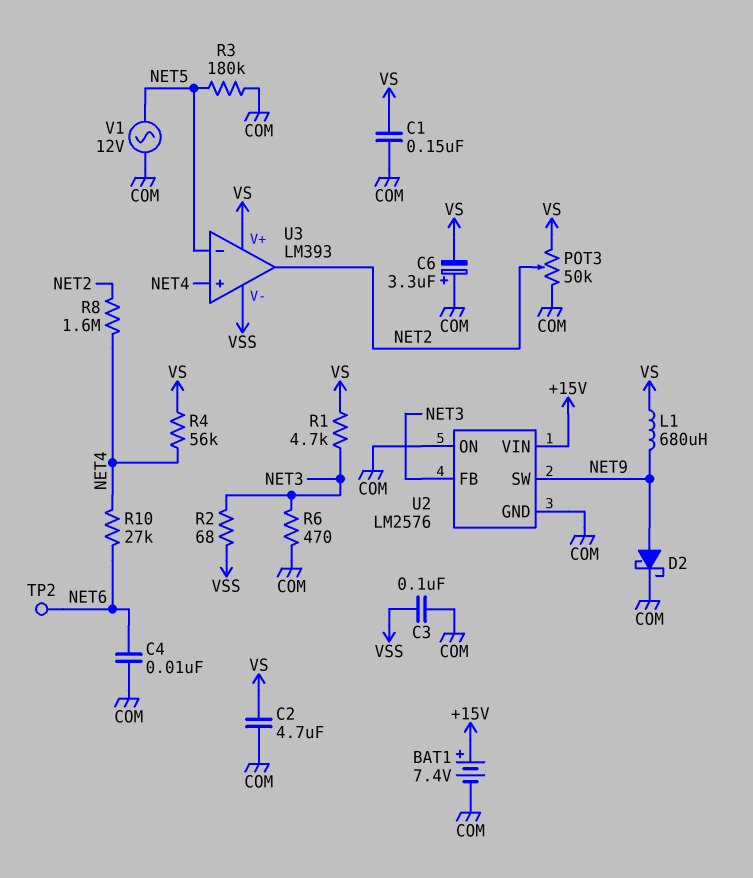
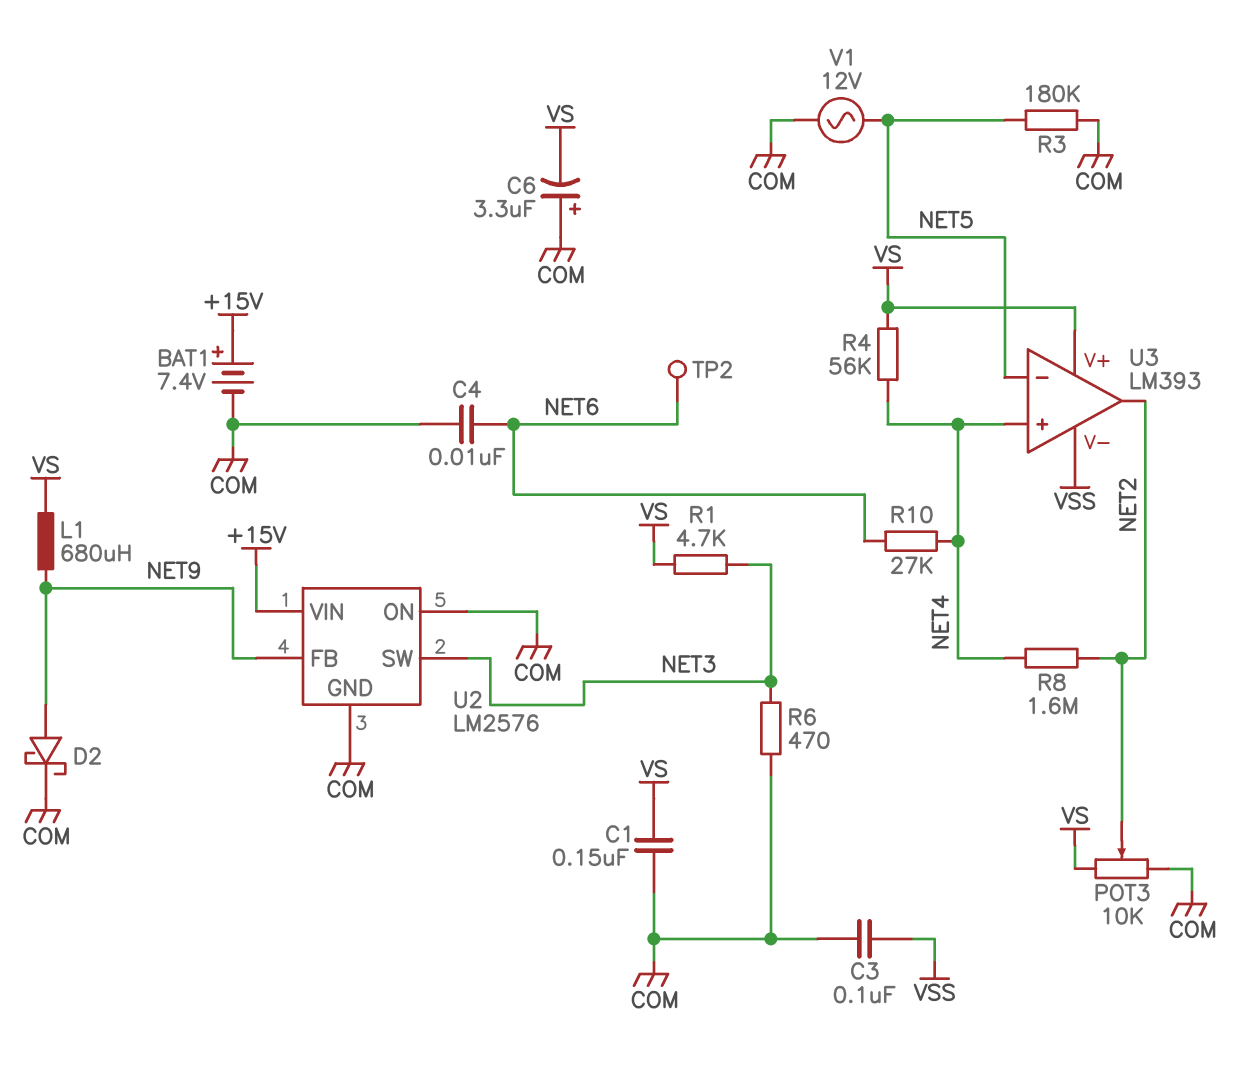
C2: 4.7uF (COM, VS) -> none
POT3: 50k (COM, VS, wiper NET2) -> 10k (COM, VS, wiper NET2)
R2: 68 (NET3, VSS) -> none
U2 pin FB: NET3 -> NET9
U2 pin SW: NET9 -> NET3

